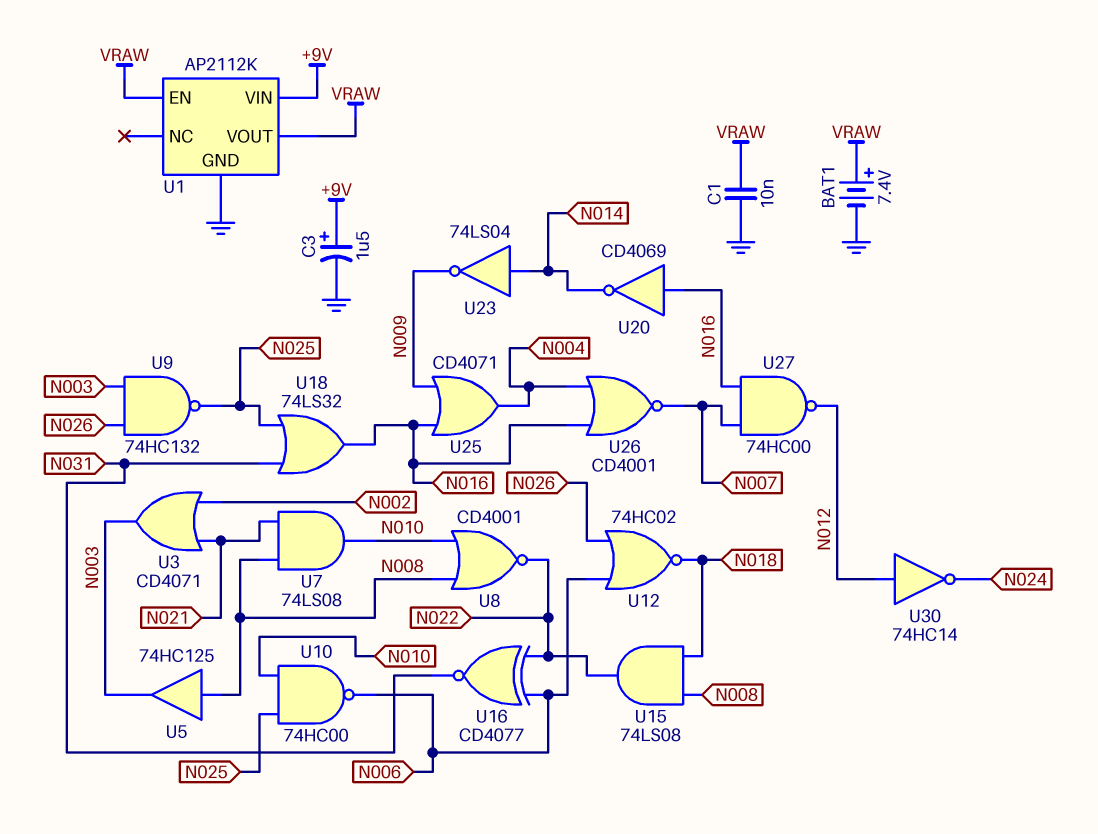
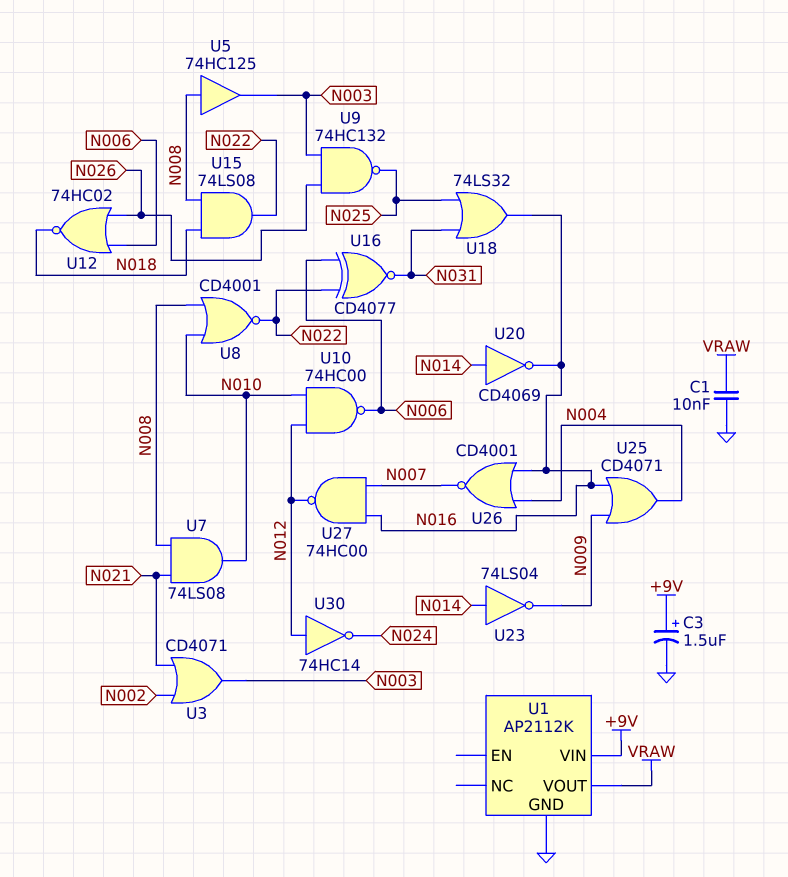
BAT1: 7.4V (plus VRAW, minus GND) -> none
U1 pin EN: VRAW -> none
U10: NAND 74HC00 (in N010, in N025, out N006) -> NAND 74HC00 (in N010, in N012, out N006)
U20: NOT CD4069 (in N016, out N014) -> NOT CD4069 (in N014, out N016)

